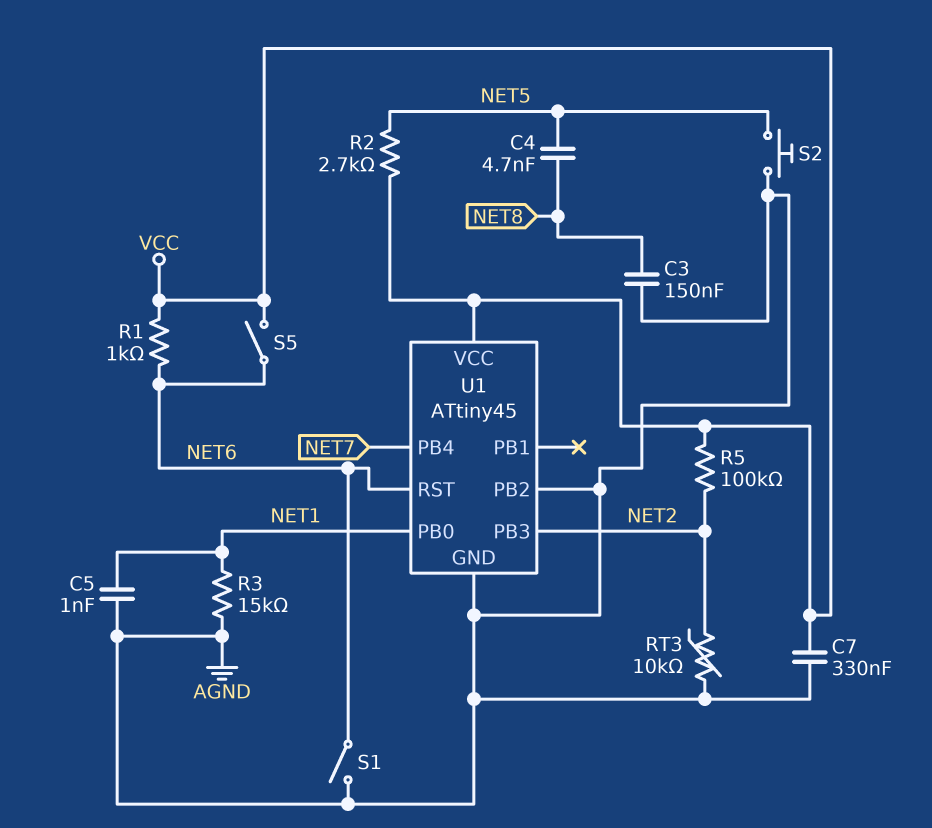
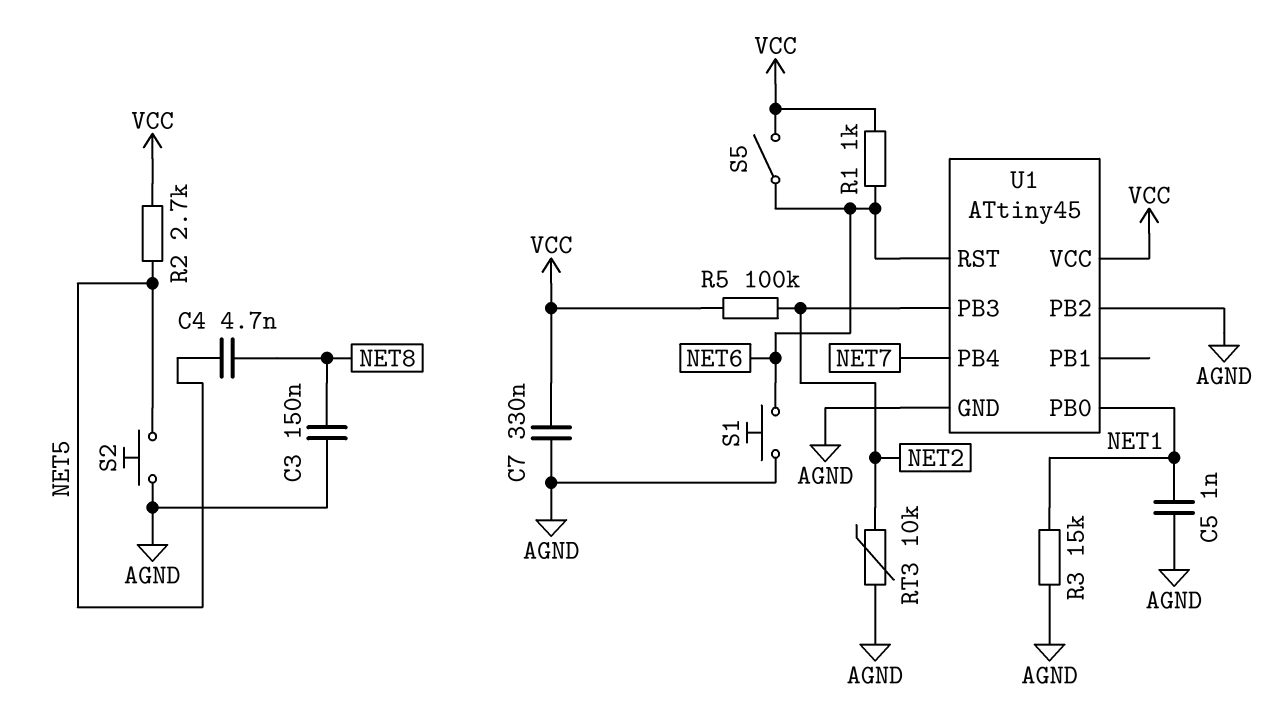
S1: switch (AGND, NET6) -> button (AGND, NET6)

